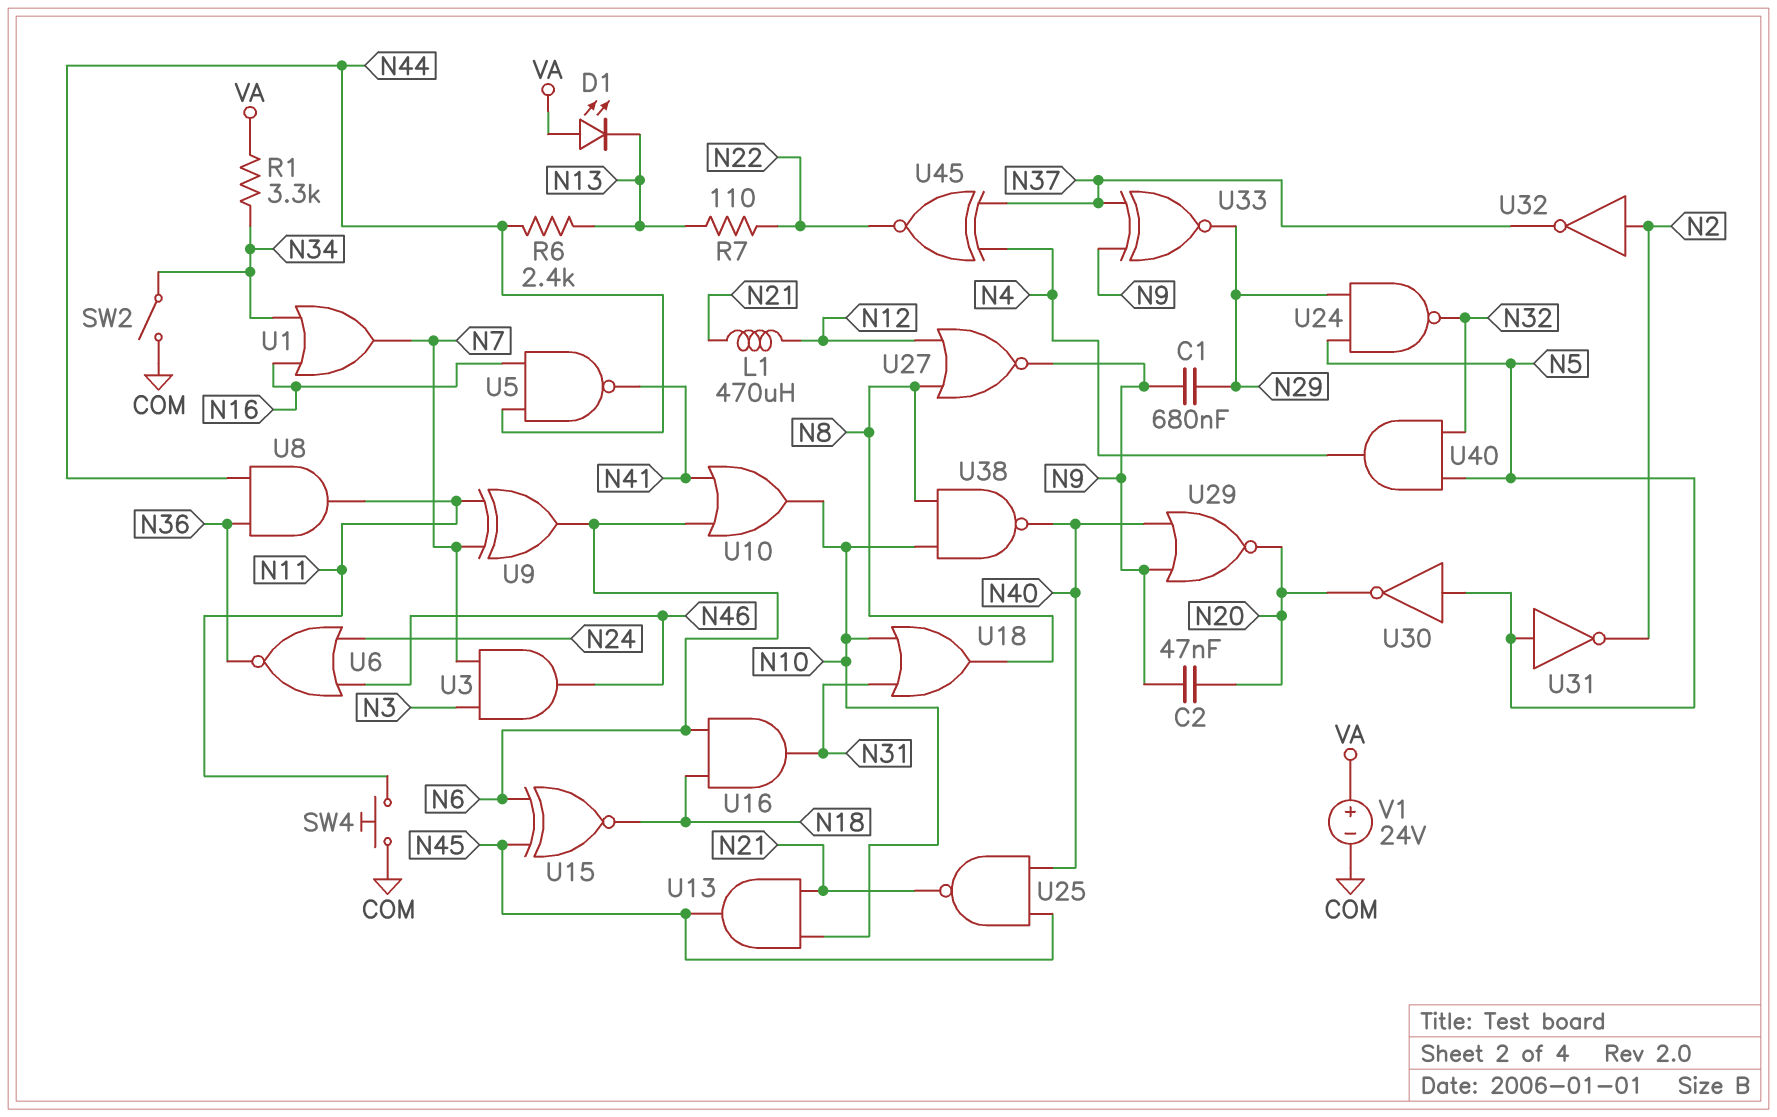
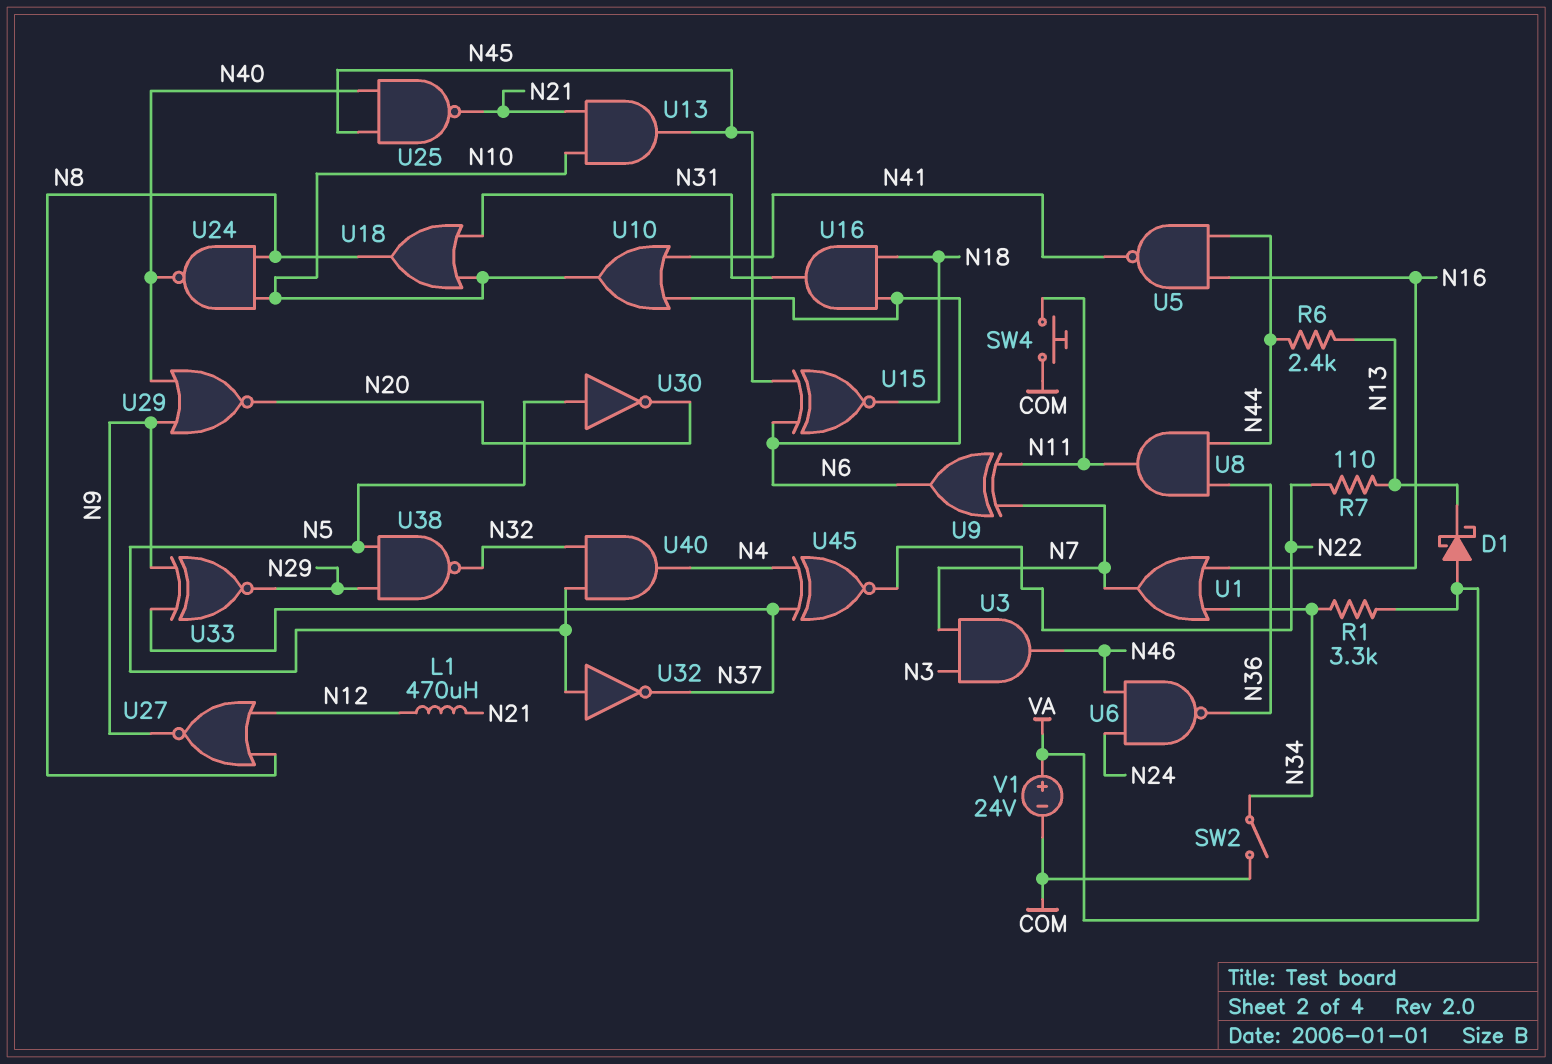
C1: 680nF (N9, N29) -> none
C2: 47nF (N9, N20) -> none
D1: LED (A VA, K N13) -> schottky (A VA, K N13)
U6: NOR (in N24, in N46, out N36) -> NAND (in N24, in N46, out N36)
U24: NAND (in N5, in N29, out N32) -> NAND (in N8, in N10, out N40)
U31: NOT (in N5, out N2) -> none
U32: NOT (in N2, out N37) -> NOT (in N5, out N37)
U38: NAND (in N8, in N10, out N40) -> NAND (in N5, in N29, out N32)

